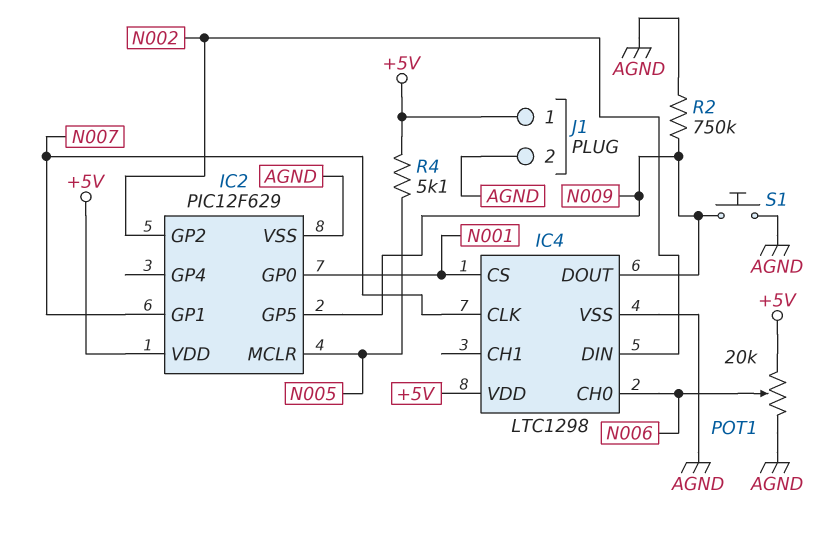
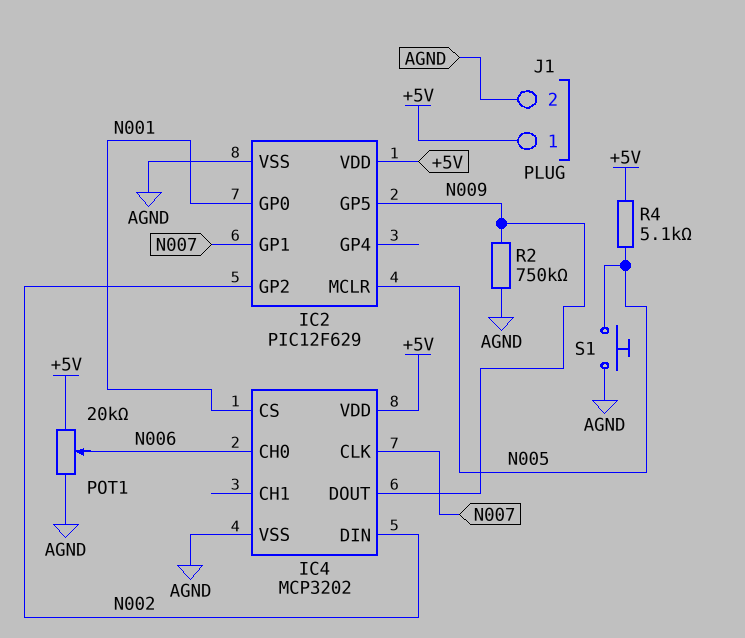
IC4: LTC1298 -> MCP3202
S1: button (AGND, N009) -> button (AGND, N005)

